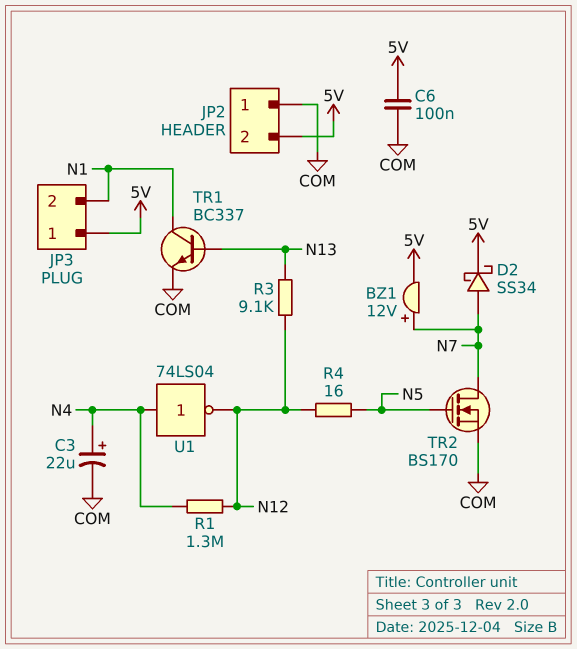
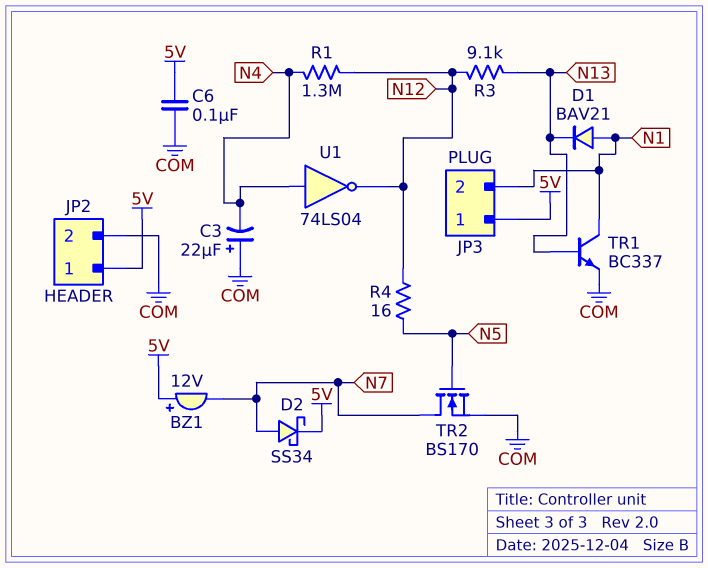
BZ1: buzzer 12V (plus N7, minus 5V) -> buzzer 12V (plus 5V, minus N7)
C3: 22uF (plus N4, minus COM) -> 22uF (plus COM, minus N4)
D1: none -> diode BAV21 (A N1, K N13)
JP2 pin 1: COM -> 5V
JP2 pin 2: 5V -> COM

